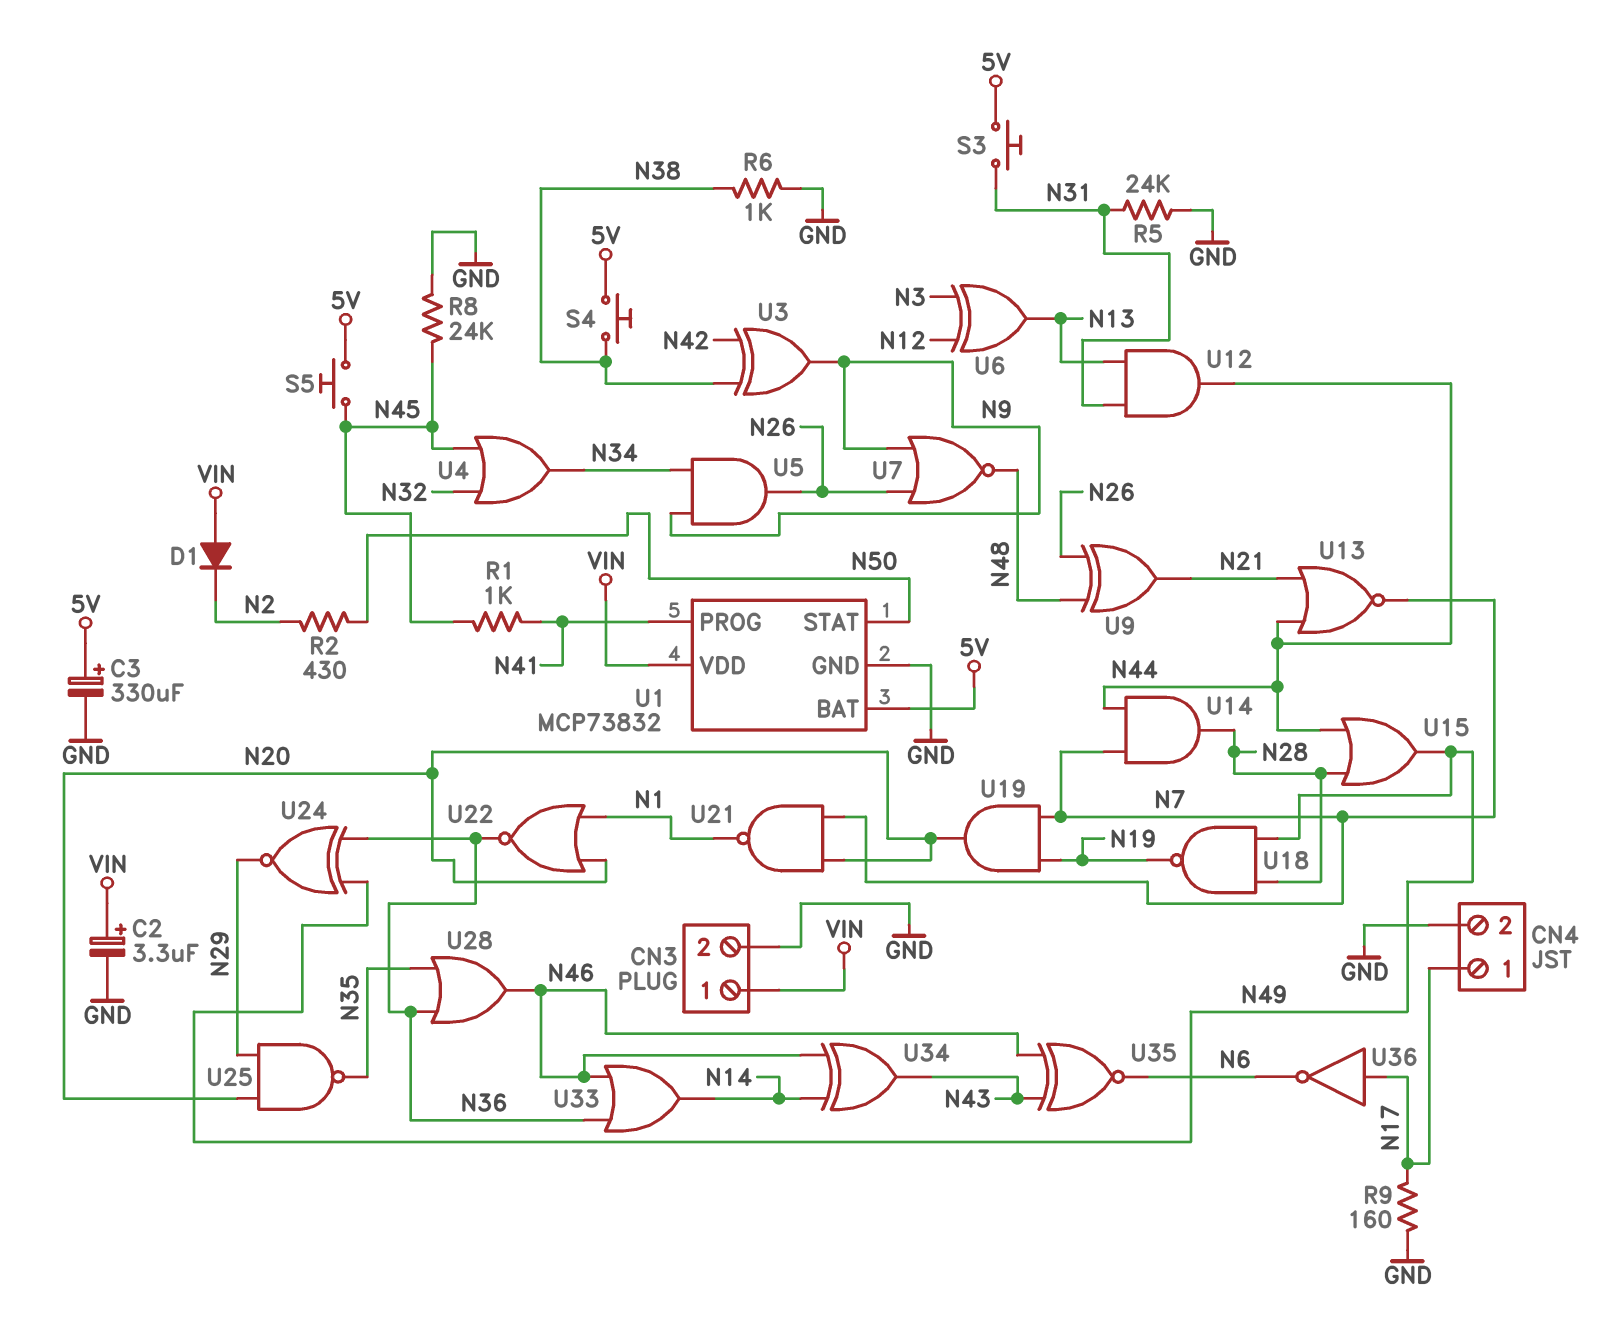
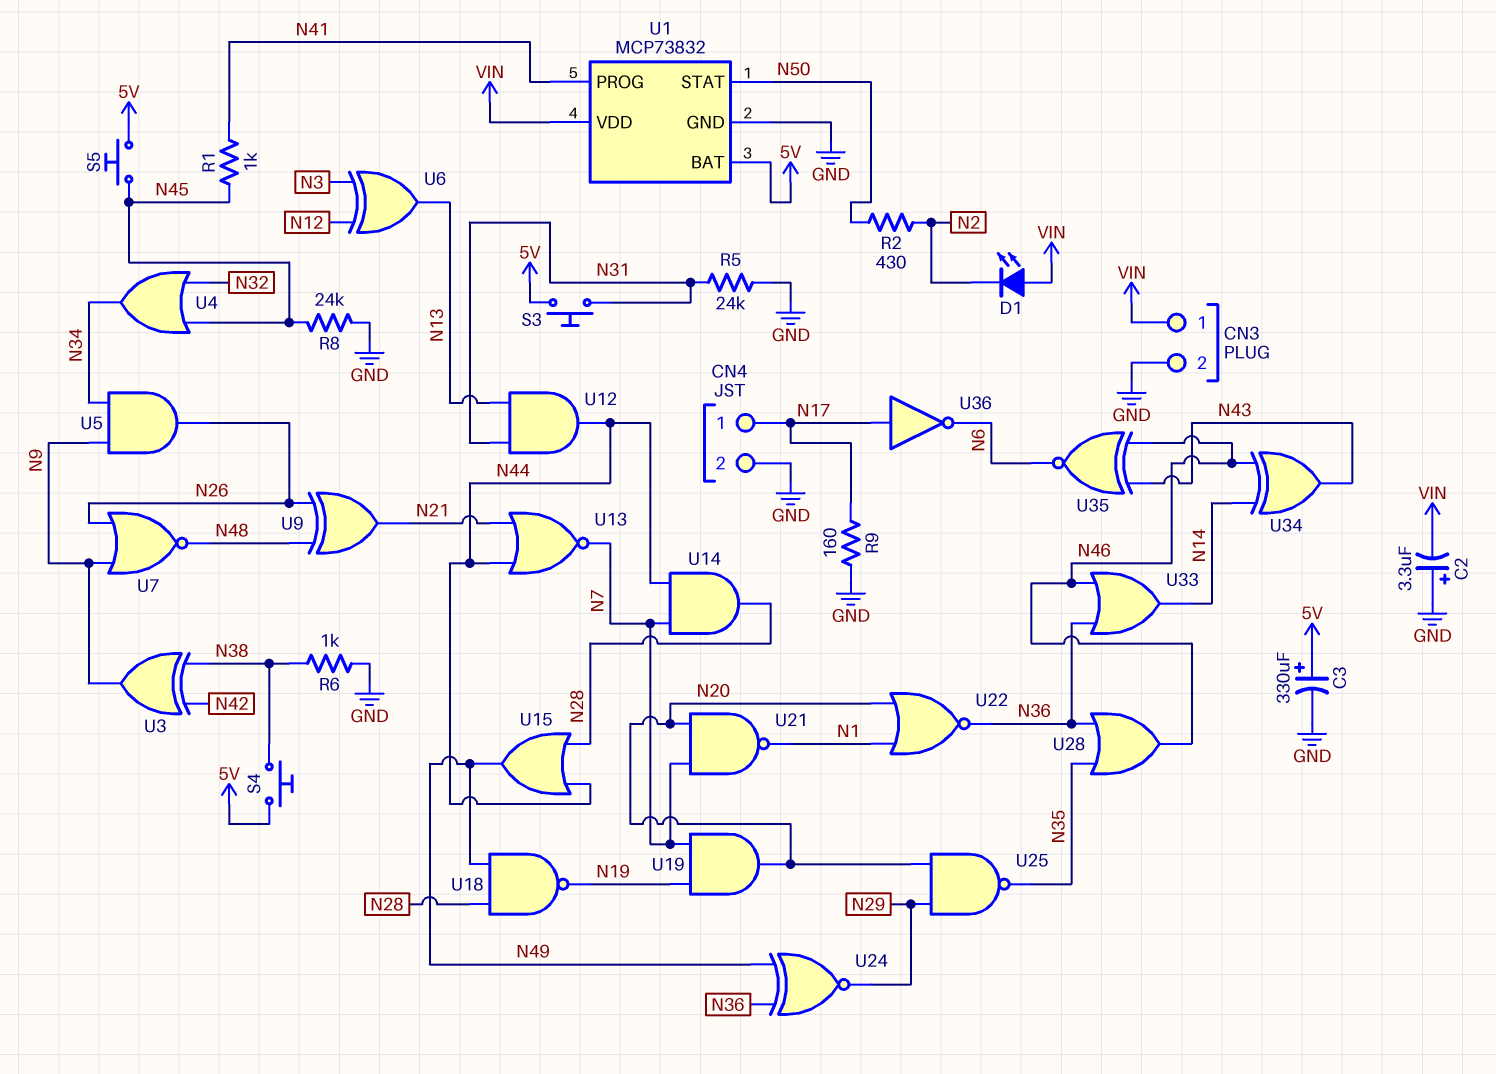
C2: 3.3uF (plus VIN, minus GND) -> 3.3uF (plus GND, minus VIN)
D1: diode (A VIN, K N2) -> LED (A VIN, K N2)

